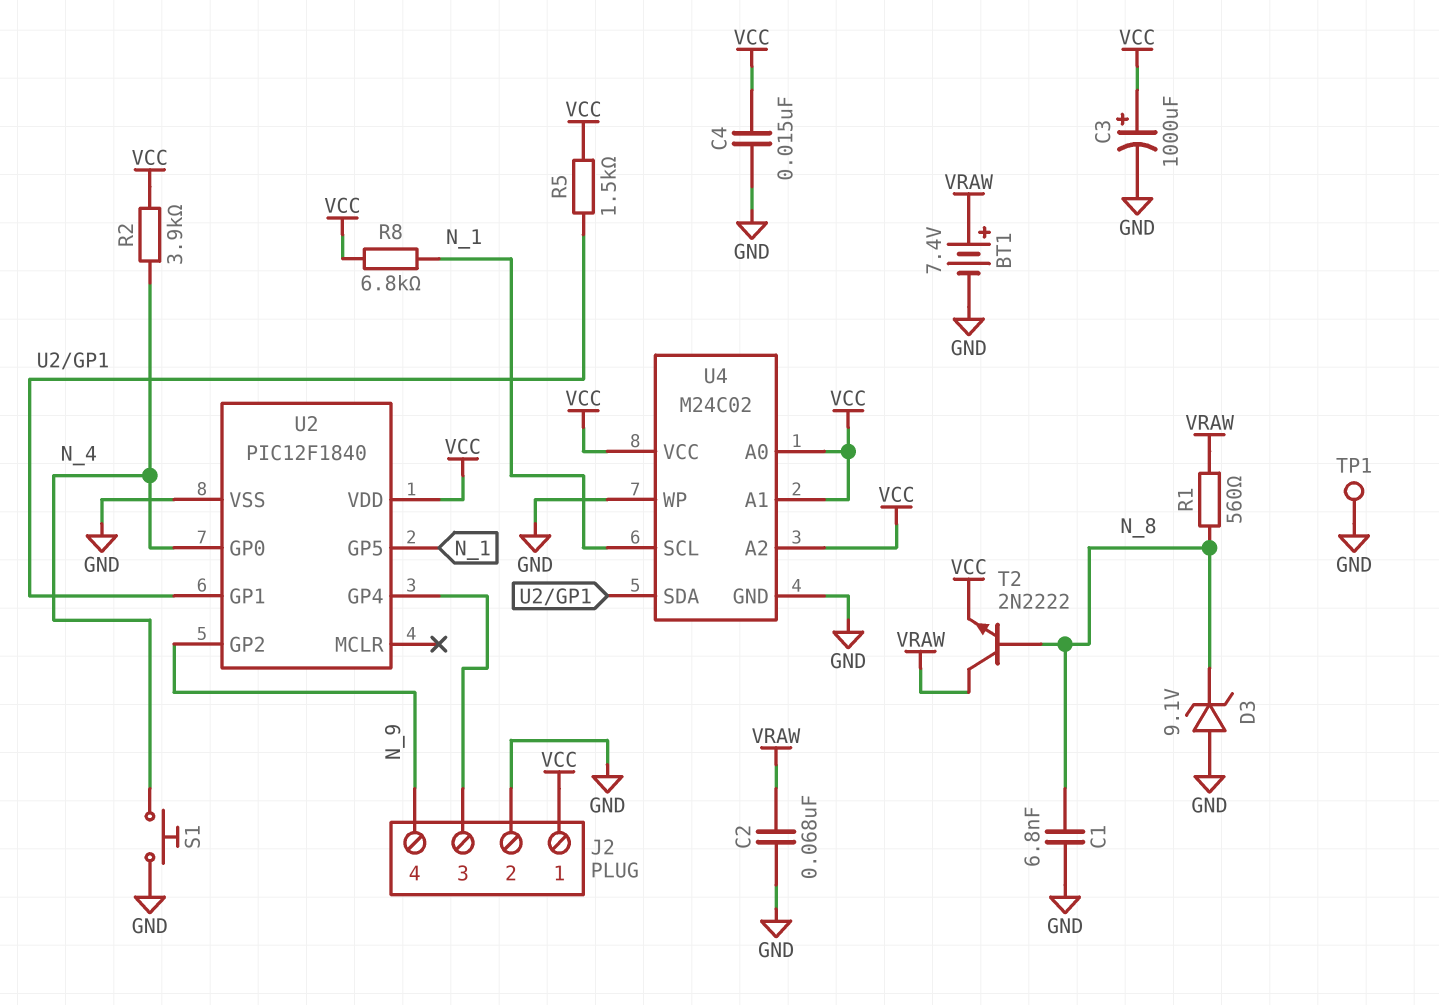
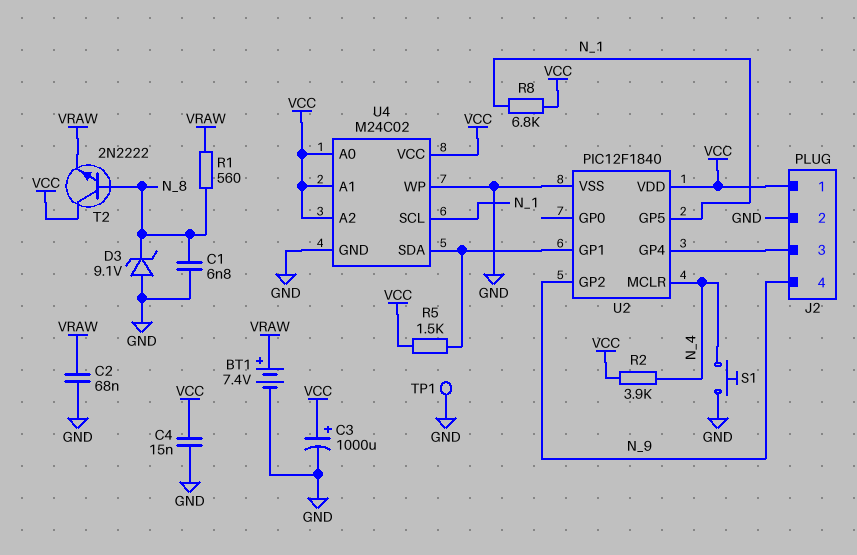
T2: NPN 2N2222 (B N_8, C VRAW, E VCC) -> NPN 2N2222 (B N_8, C VCC, E VRAW)
U2 pin GP0: N_4 -> none
U2 pin MCLR: none -> N_4

